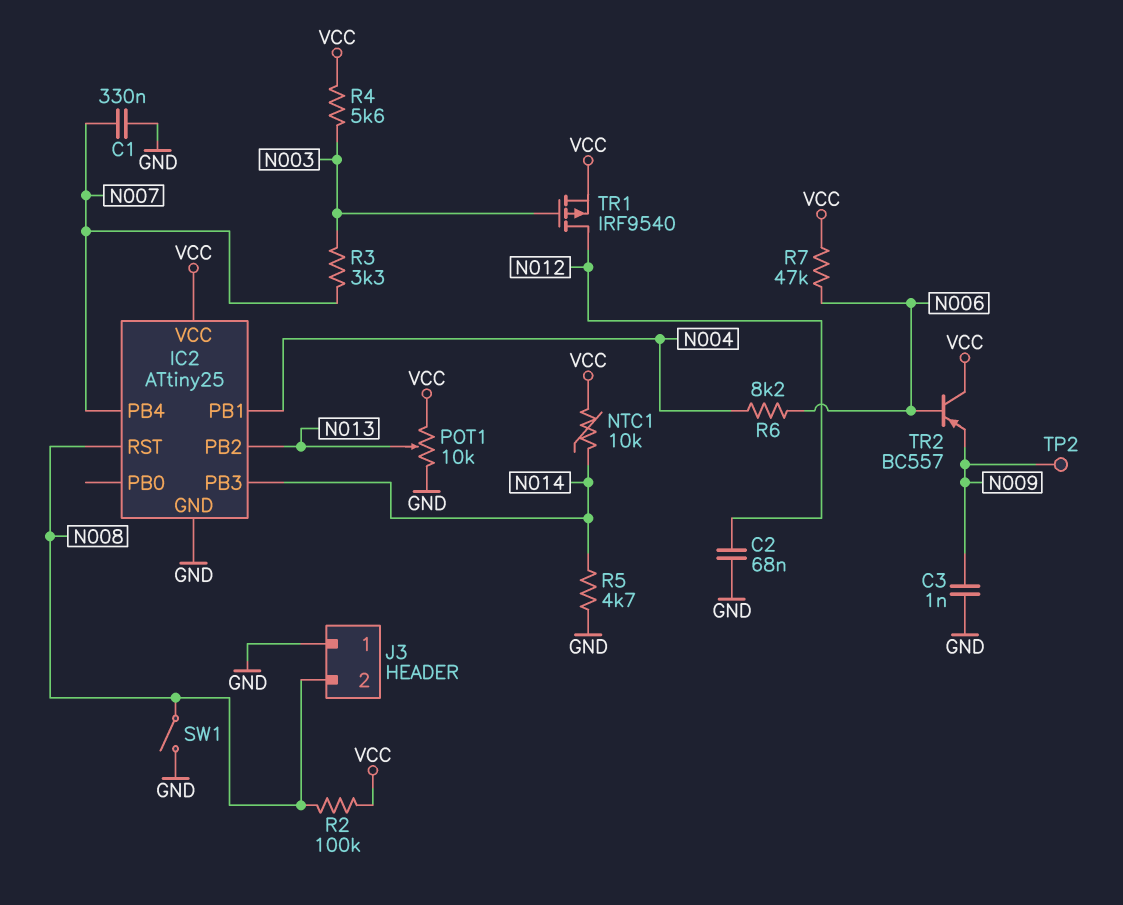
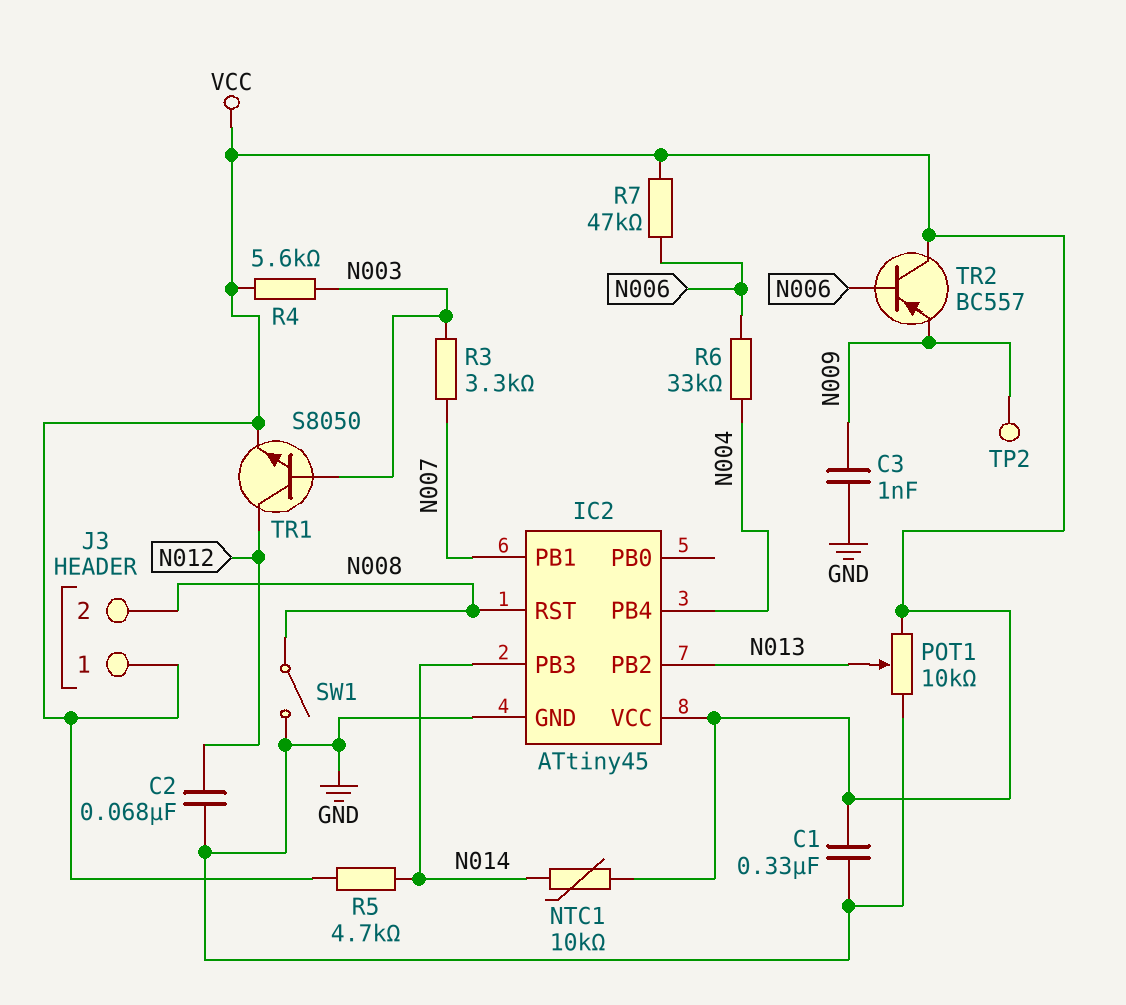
C1: 330nF (GND, N007) -> 330nF (GND, VCC)
IC2: ATtiny25 -> ATtiny45
IC2 pin PB1: N004 -> N007
IC2 pin PB4: N007 -> N004
J3 pin 1: GND -> VCC
R2: 100k (N008, VCC) -> none
R5: 4.7k (GND, N014) -> 4.7k (N014, VCC)
R6: 8.2k (N004, N006) -> 33k (N004, N006)
TR1: PMOS IRF9540 (G N003, D N012, S VCC) -> NPN S8050 (B N003, C N012, E VCC)

